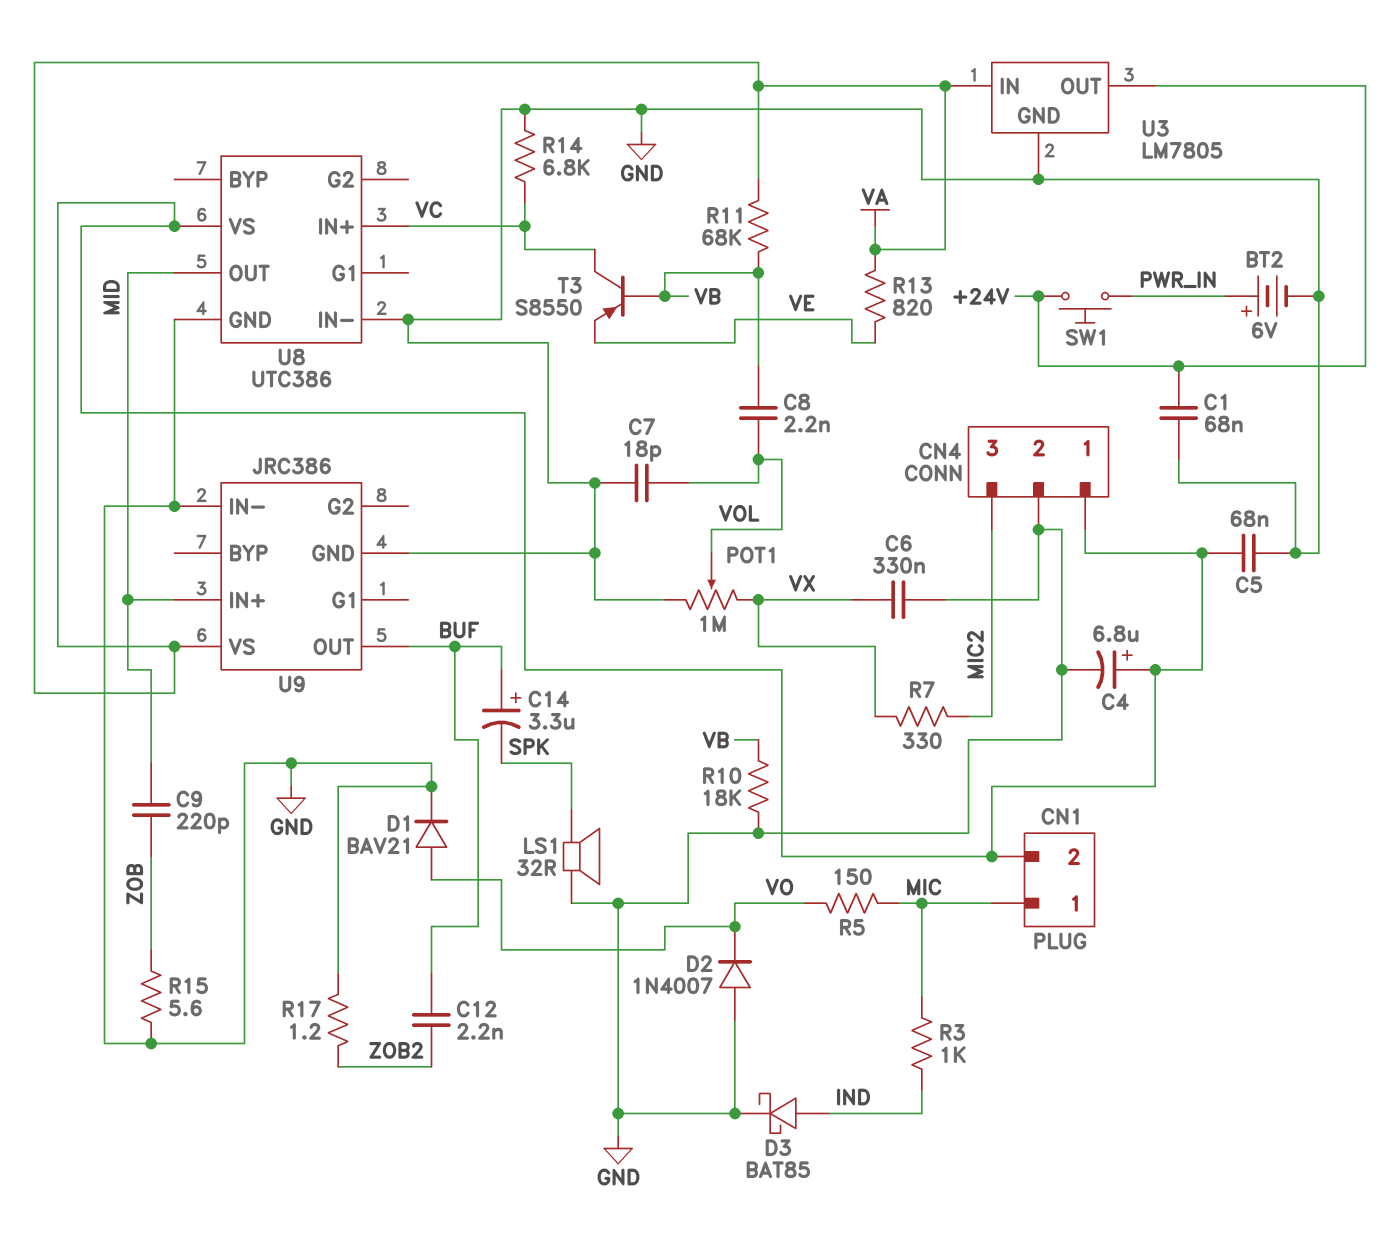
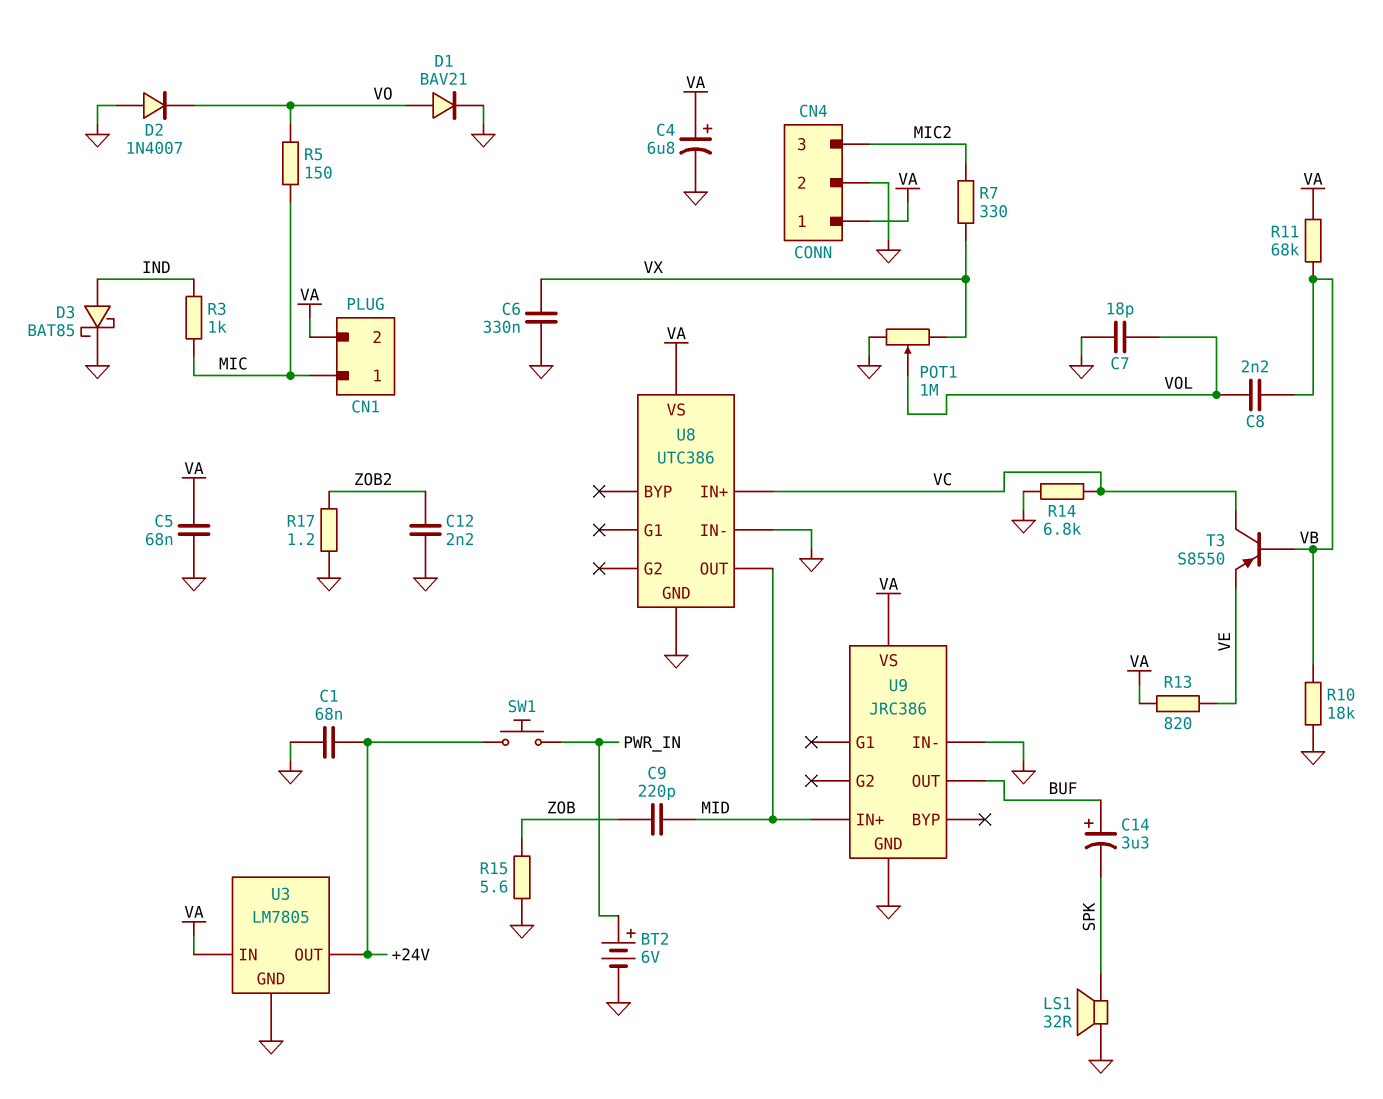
C12: 2.2nF (BUF, ZOB2) -> 2.2nF (GND, ZOB2)

